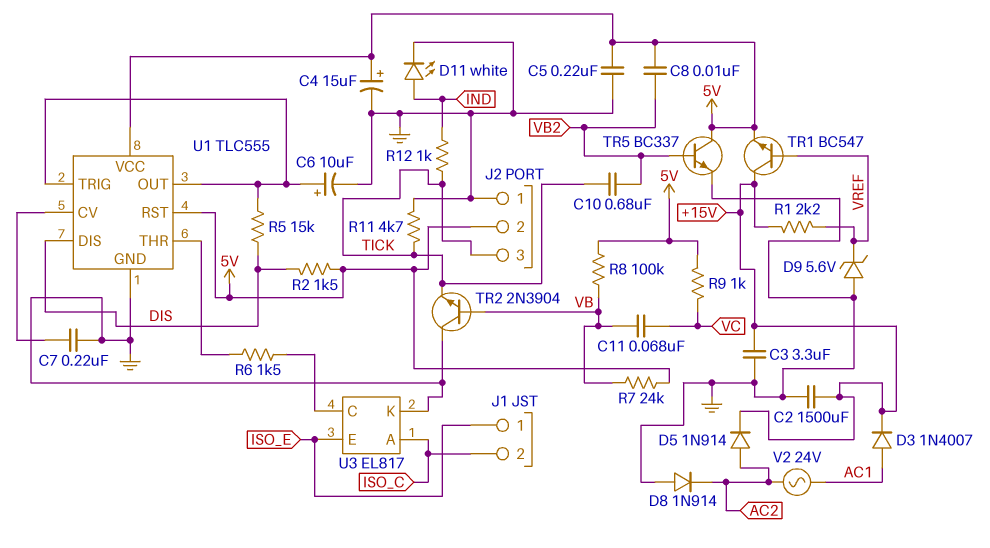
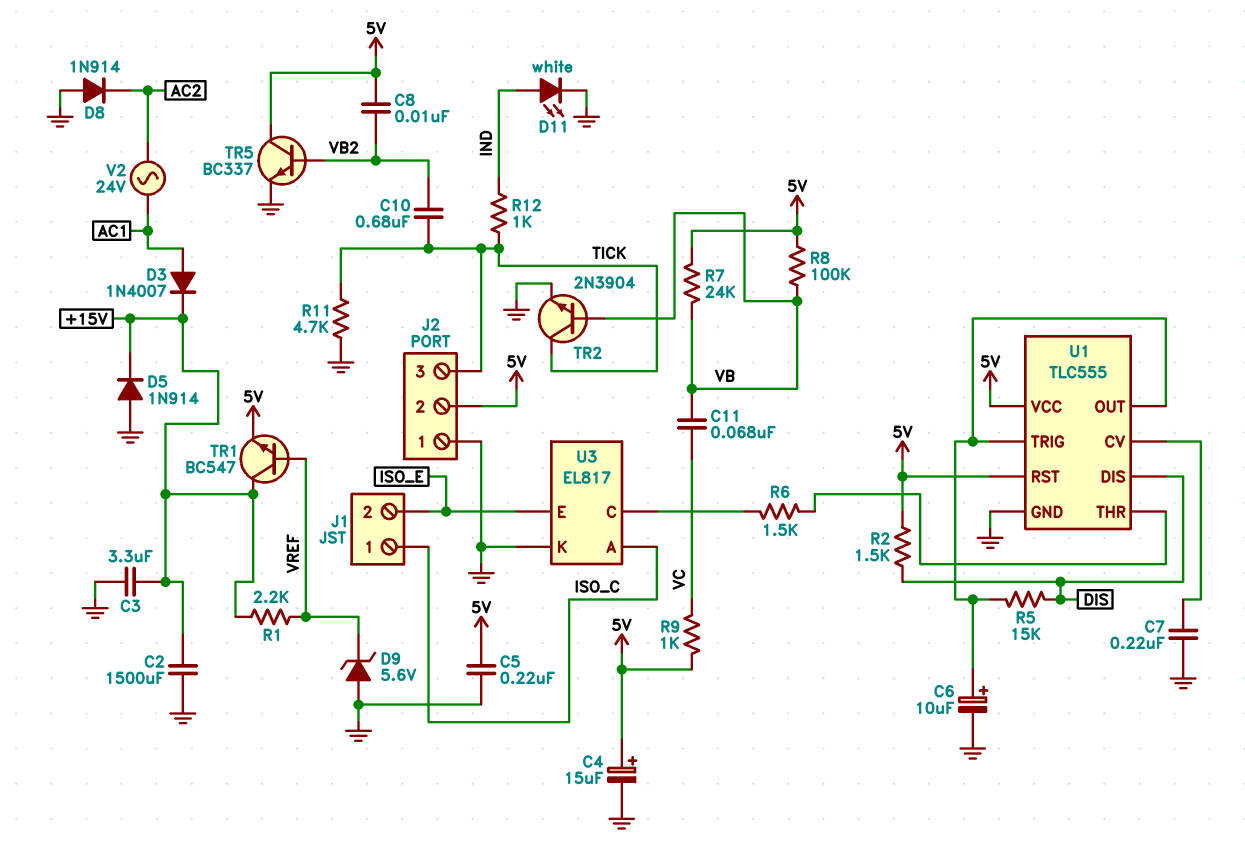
D5: diode 1N914 (A AC2, K +15V) -> diode 1N914 (A GND, K +15V)
J1 pin 1: ISO_E -> ISO_C
J1 pin 2: ISO_C -> ISO_E
TR2: NPN 2N3904 (B VB, C GND, E TICK) -> NPN 2N3904 (B VB, C TICK, E GND)

